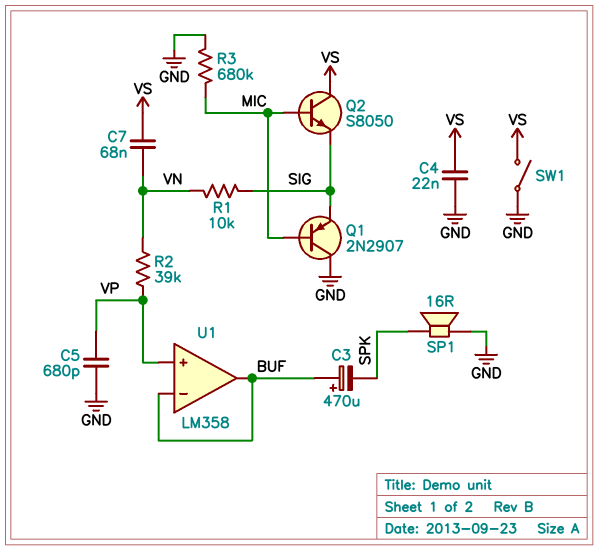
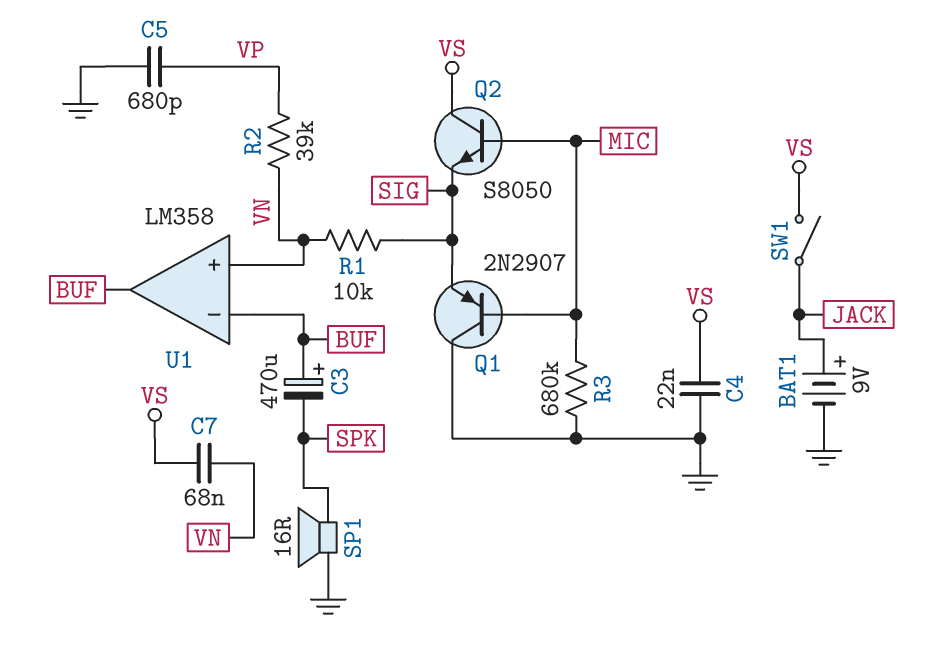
BAT1: none -> 9V (plus JACK, minus GND)
SW1: switch (GND, VS) -> switch (JACK, VS)
U1 pin in+: VP -> VN

